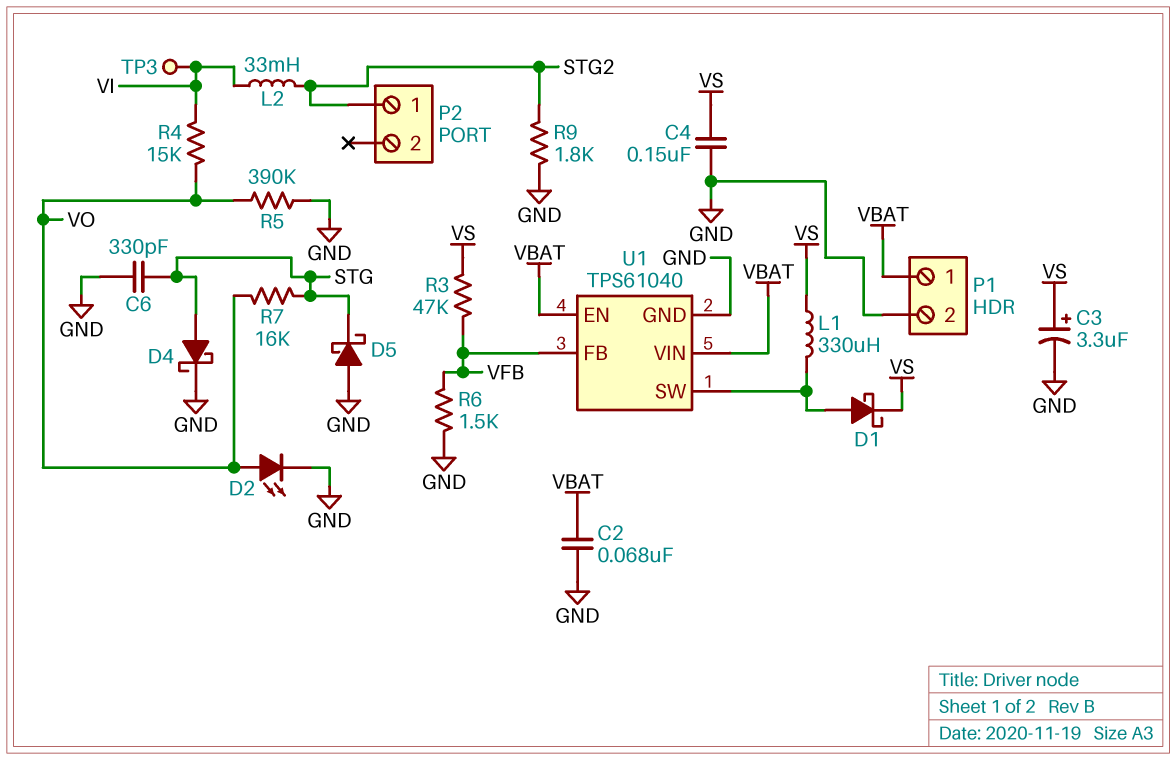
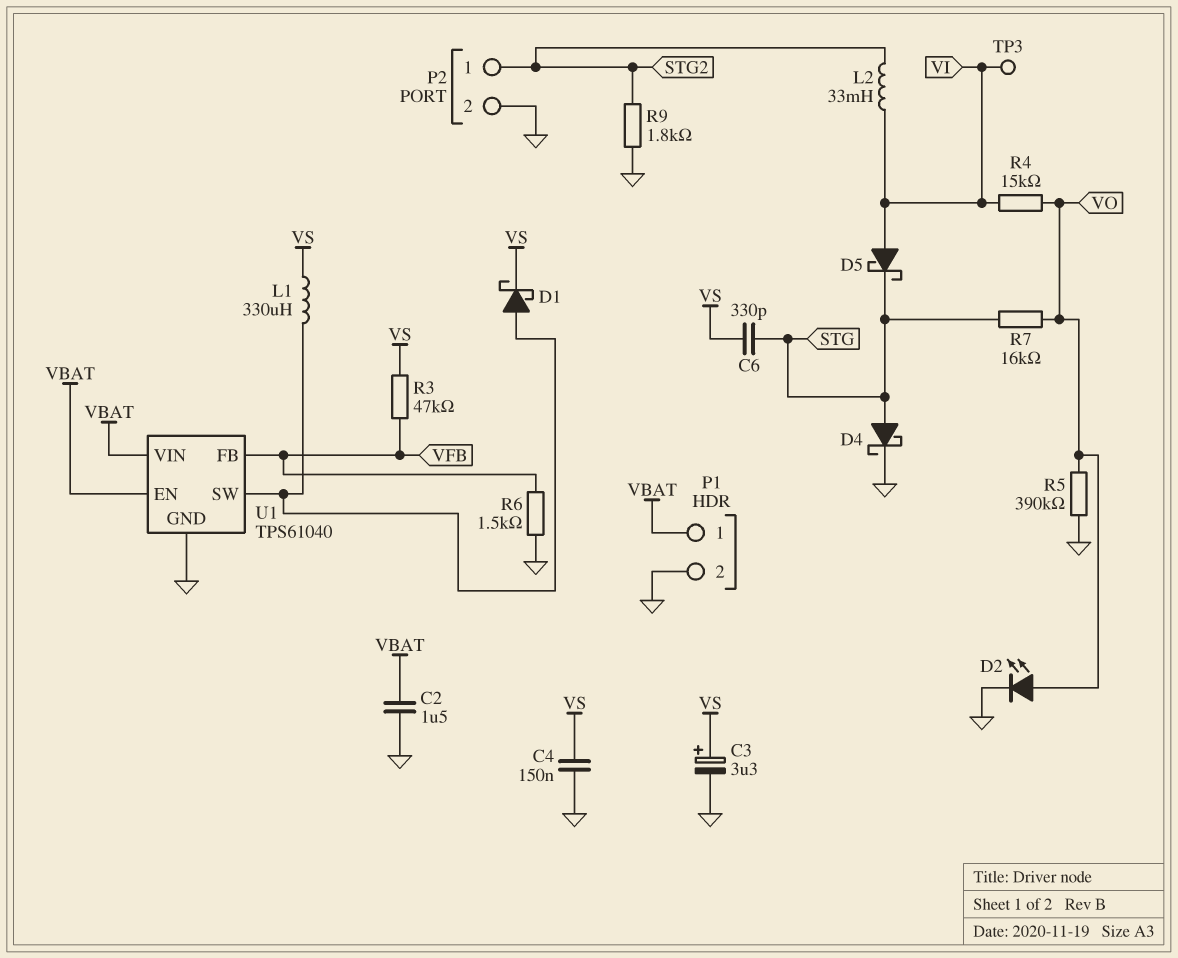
C2: 68nF (GND, VBAT) -> 1.5uF (GND, VBAT)
C6: 330pF (GND, STG) -> 330pF (STG, VS)
D5: schottky (A GND, K STG) -> schottky (A VI, K STG)
P2 pin 2: none -> GND

